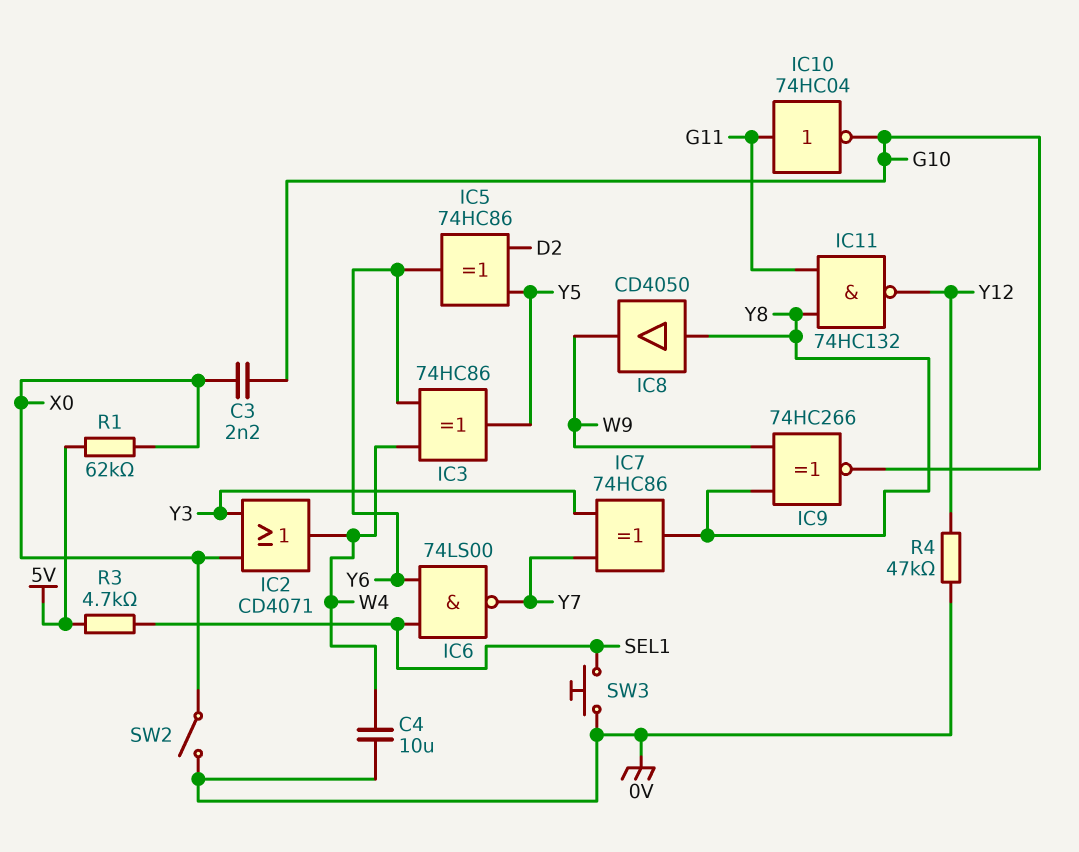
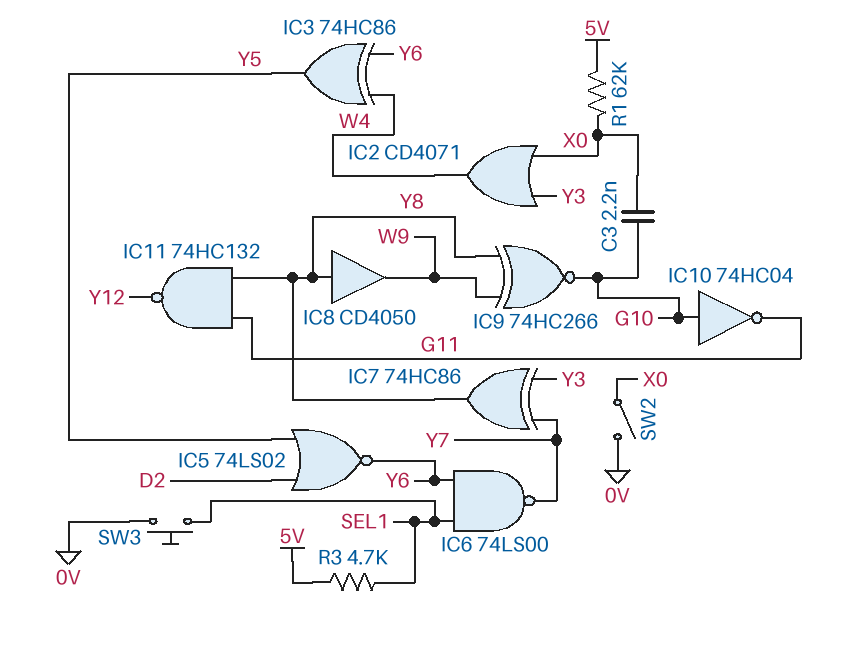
C4: 10uF (0V, W4) -> none
IC5: XOR 74HC86 (in D2, in Y5, out Y6) -> NOR 74LS02 (in D2, in Y5, out Y6)
IC10: NOT 74HC04 (in G11, out G10) -> NOT 74HC04 (in G10, out G11)
R4: 47k (0V, Y12) -> none

